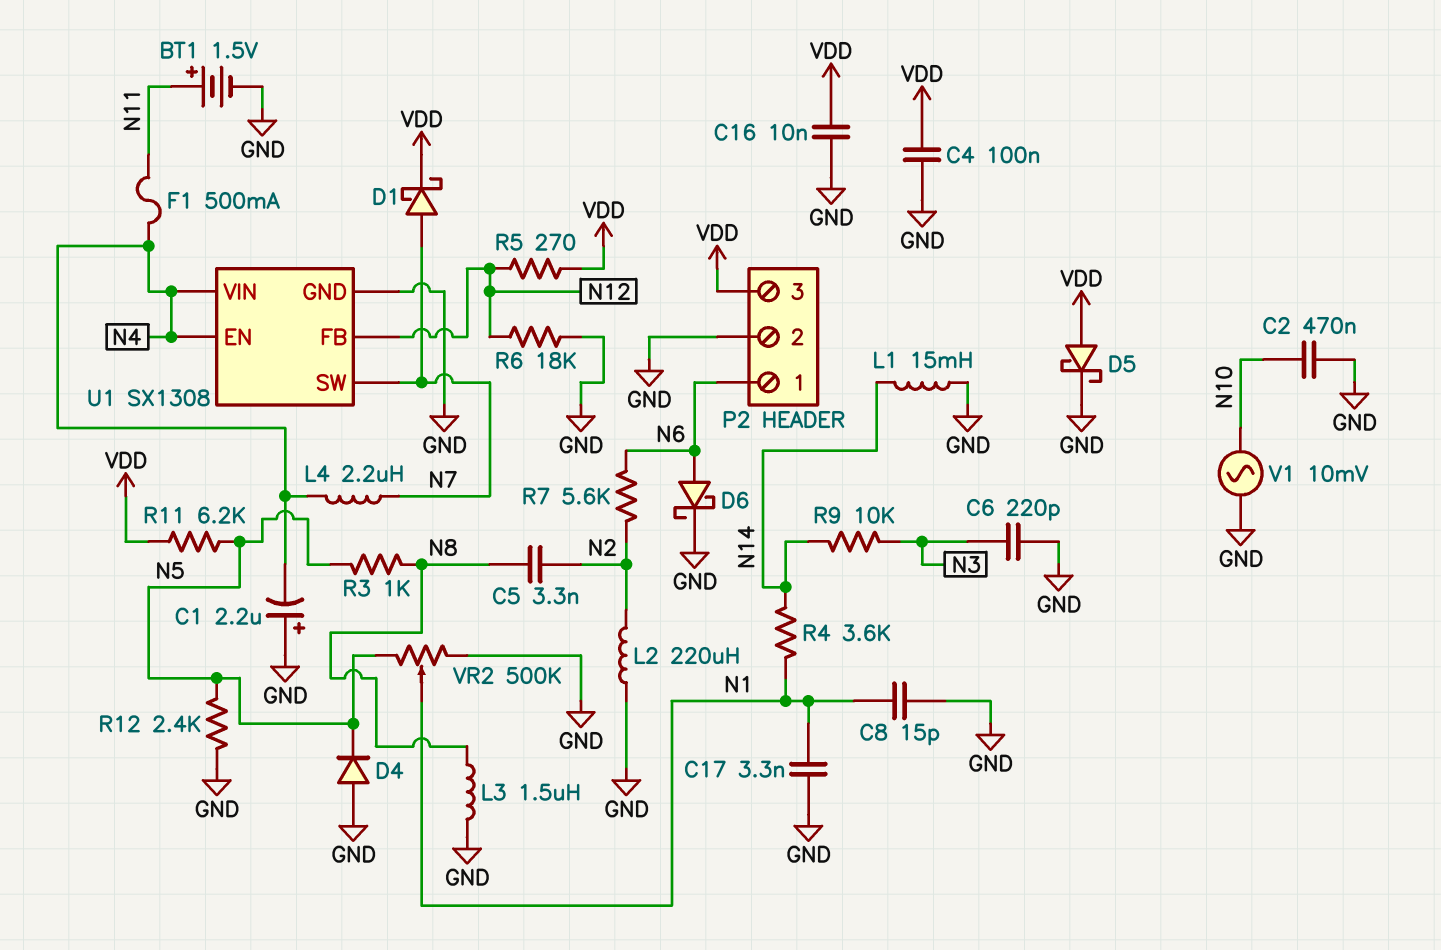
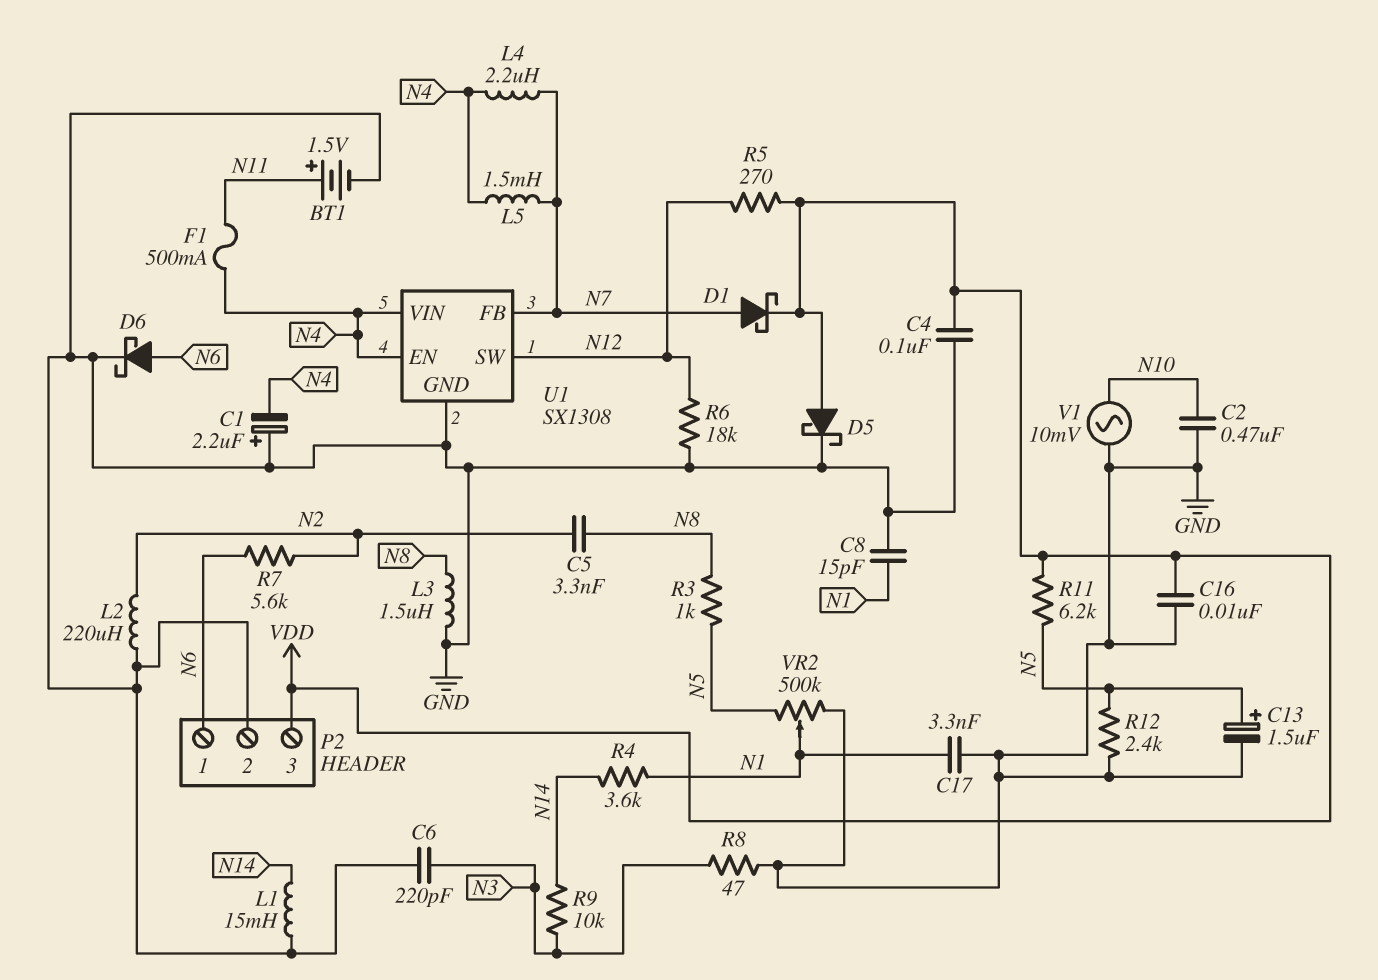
C13: none -> 1.5uF (plus N5, minus GND)
D4: diode (A GND, K N5) -> none
L5: none -> 1.5mH (N4, N7)
R8: none -> 47 (GND, N3)
U1 pin FB: N12 -> N7
U1 pin SW: N7 -> N12

